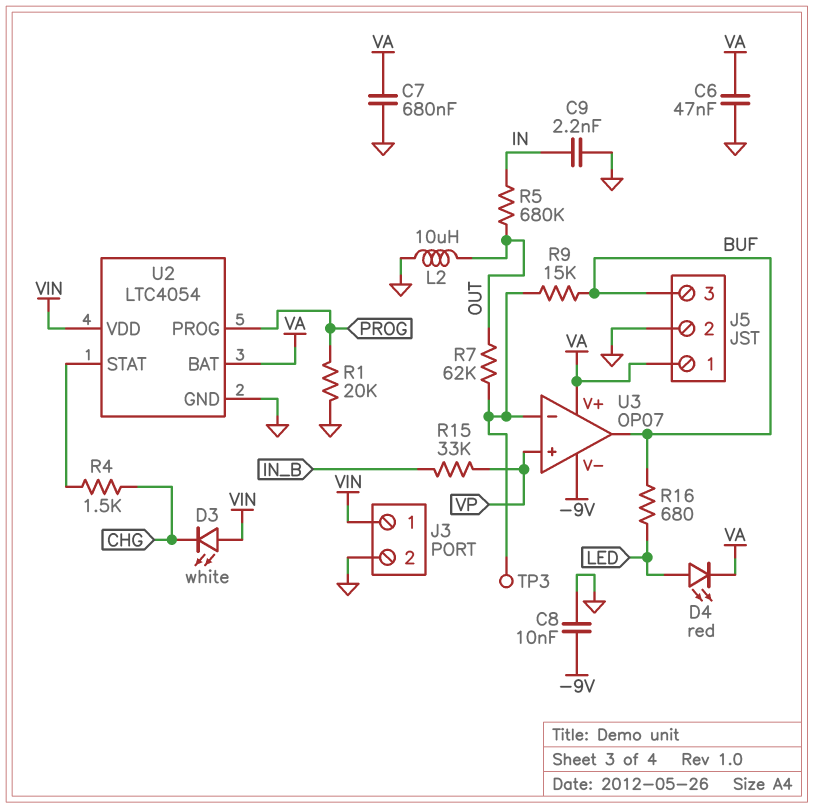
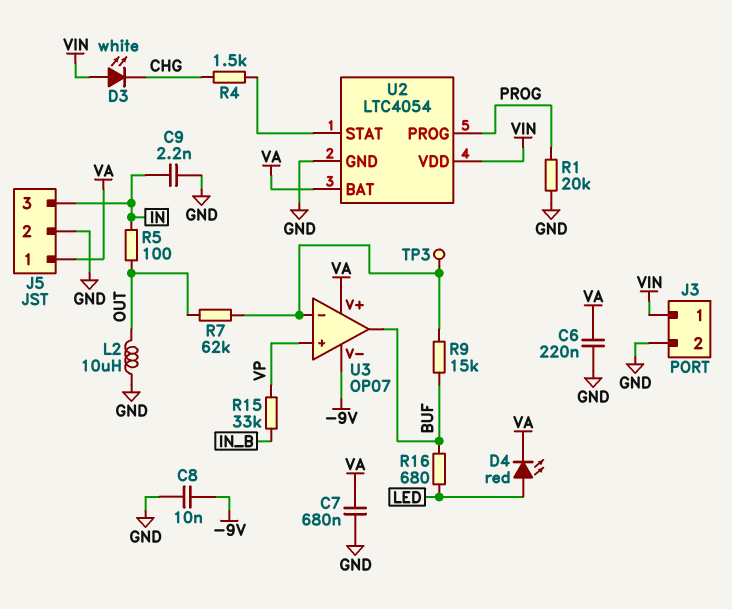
C6: 47nF (GND, VA) -> 220nF (GND, VA)
J5 pin 3: BUF -> IN
R5: 680k (IN, OUT) -> 100 (IN, OUT)

